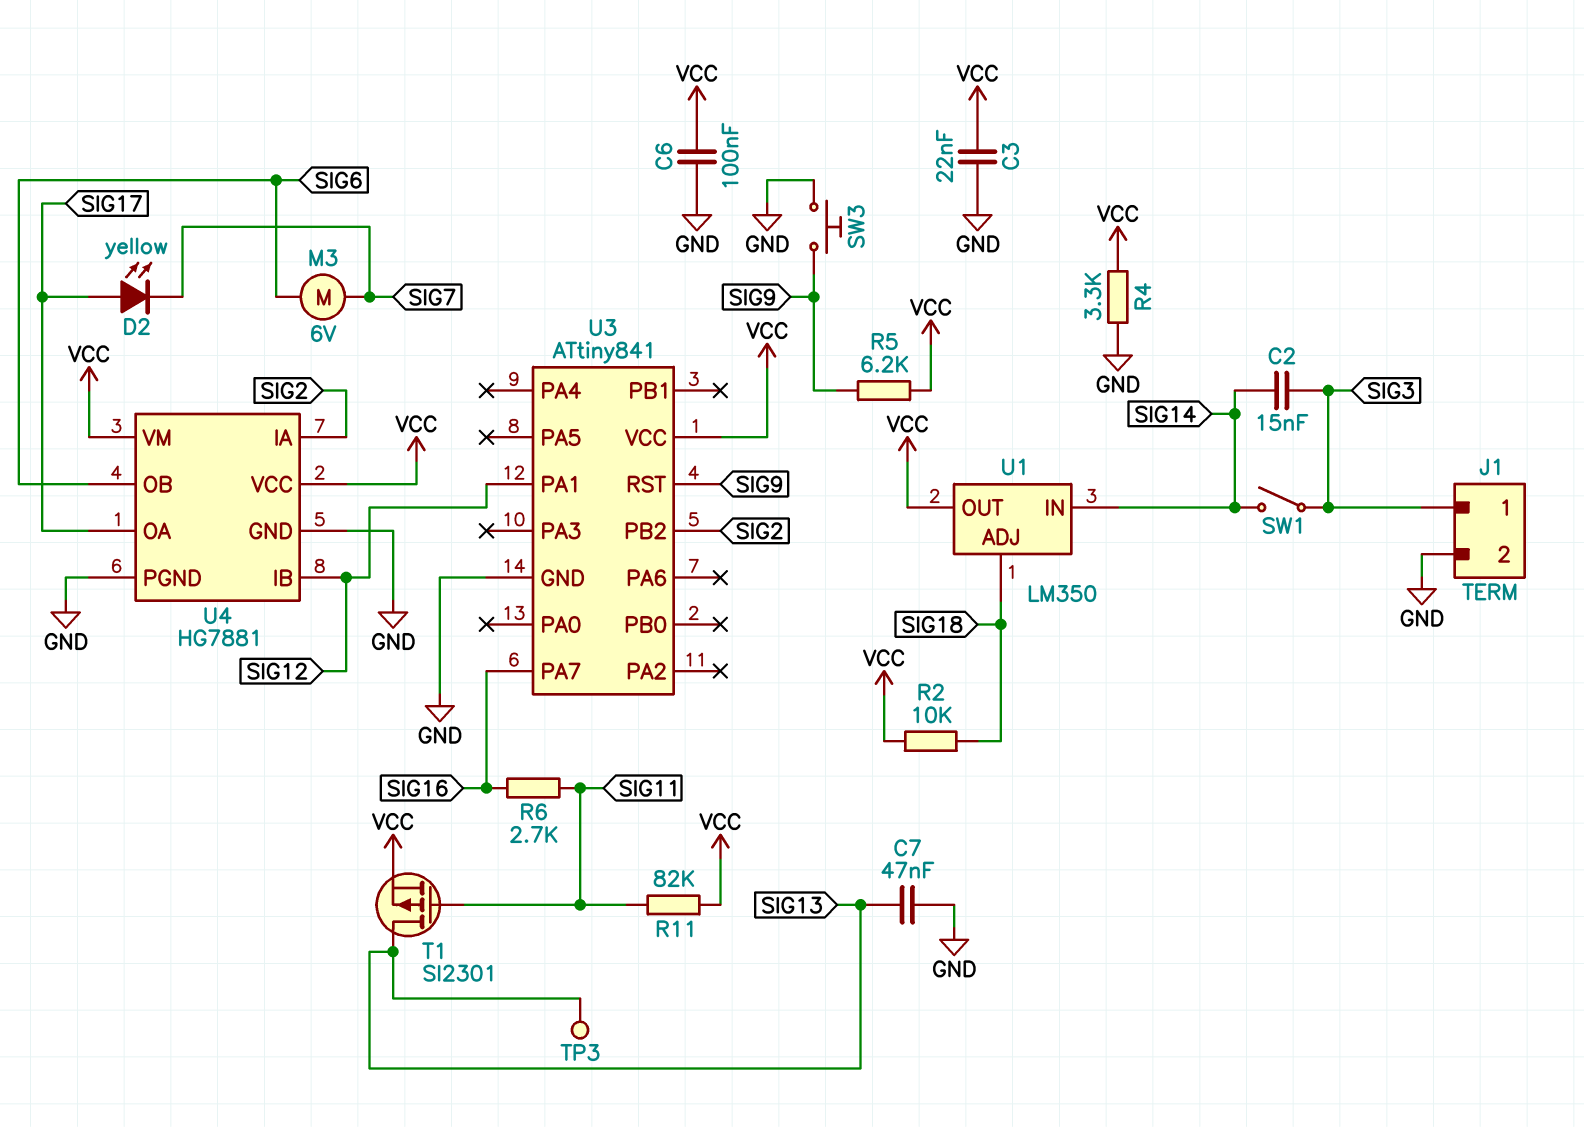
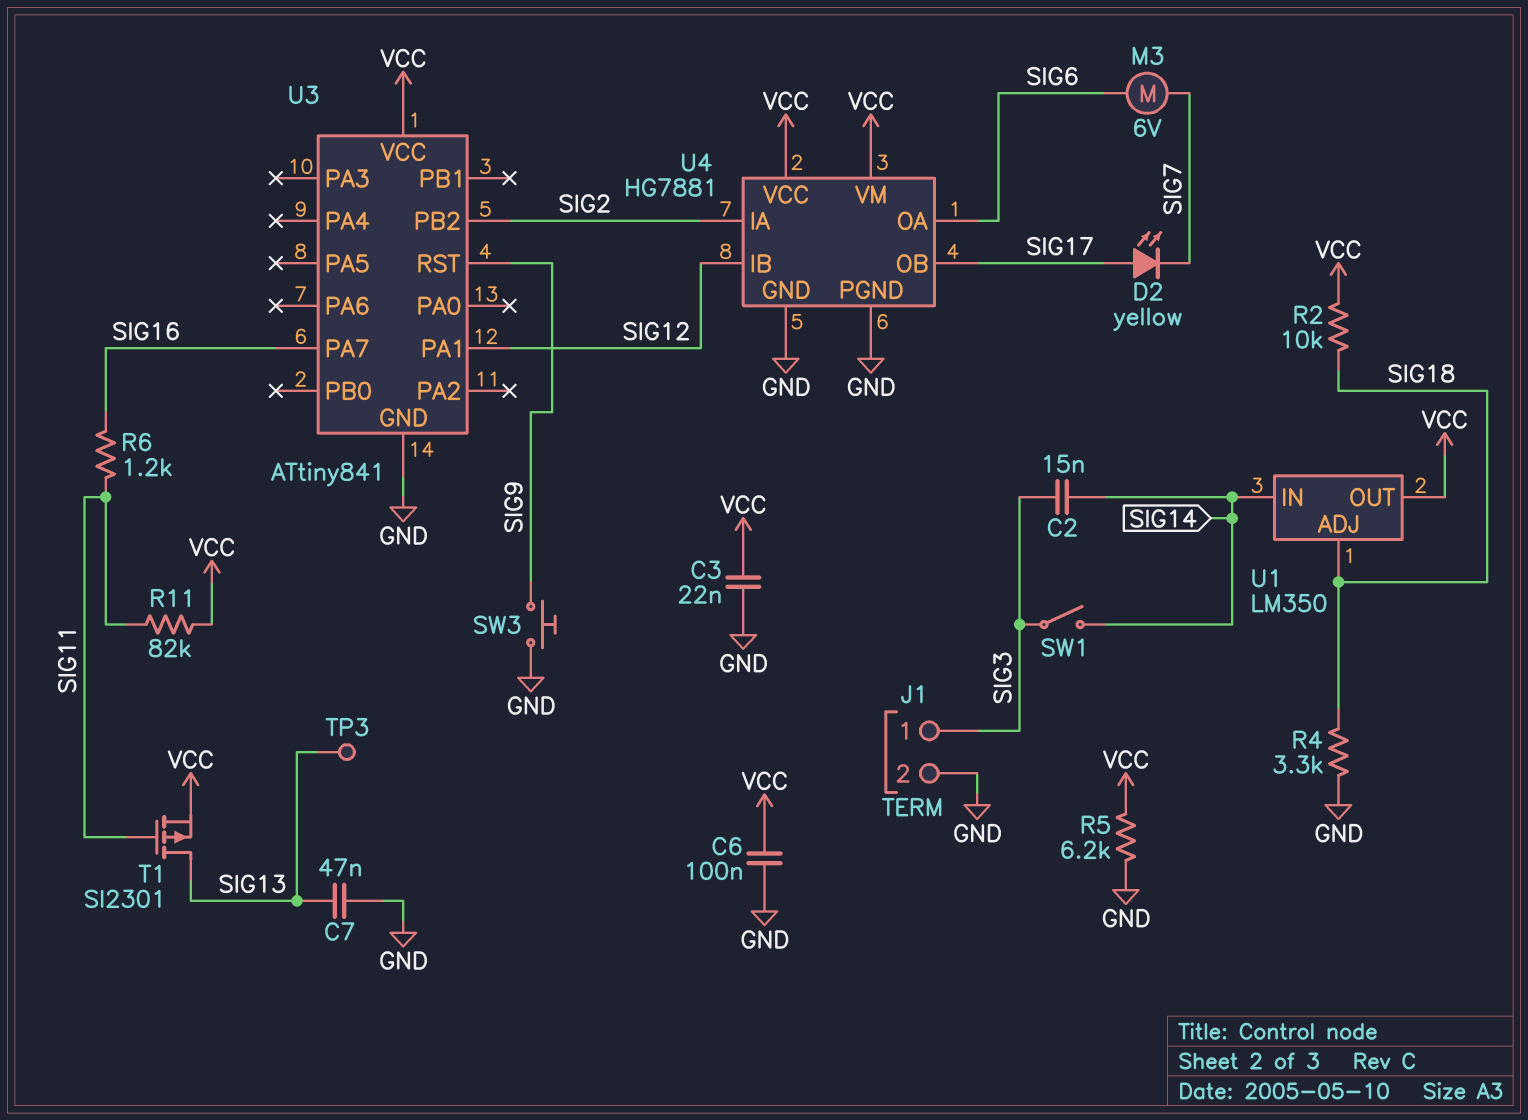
R4: 3.3k (GND, VCC) -> 3.3k (GND, SIG18)
R5: 6.2k (SIG9, VCC) -> 6.2k (GND, VCC)
R6: 2.7k (SIG11, SIG16) -> 1.2k (SIG11, SIG16)
U4 pin OA: SIG17 -> SIG6
U4 pin OB: SIG6 -> SIG17

